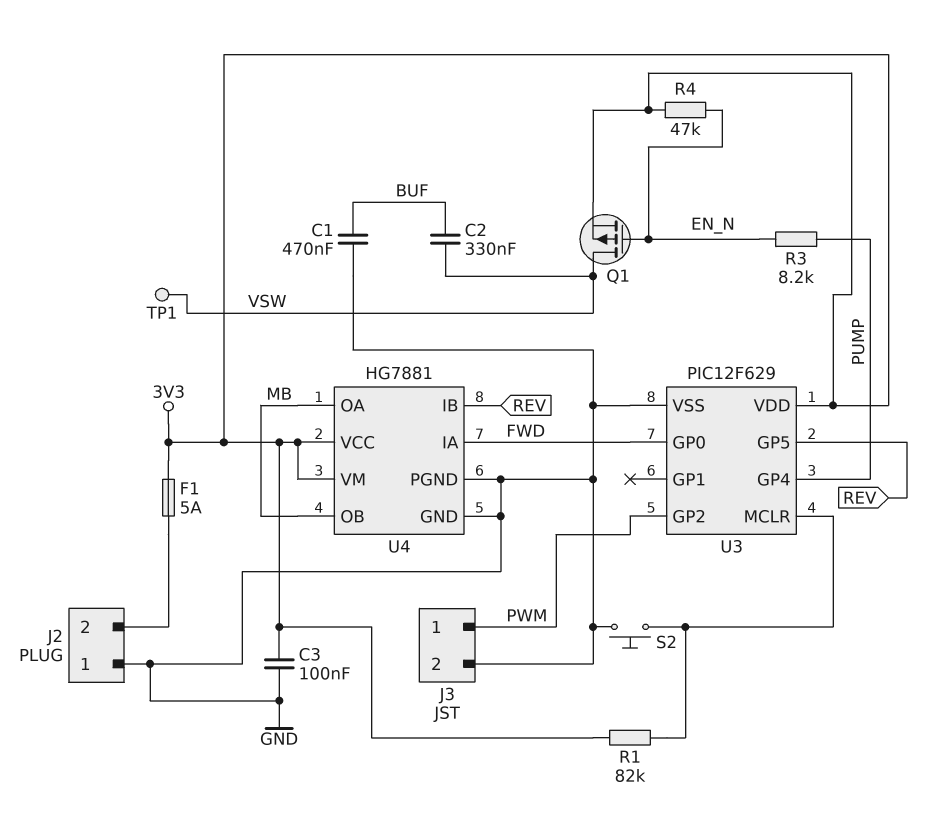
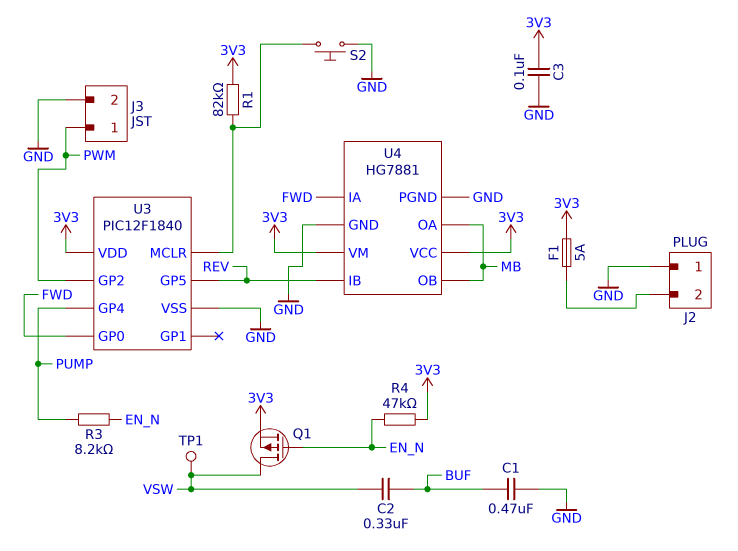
U3: PIC12F629 -> PIC12F1840

